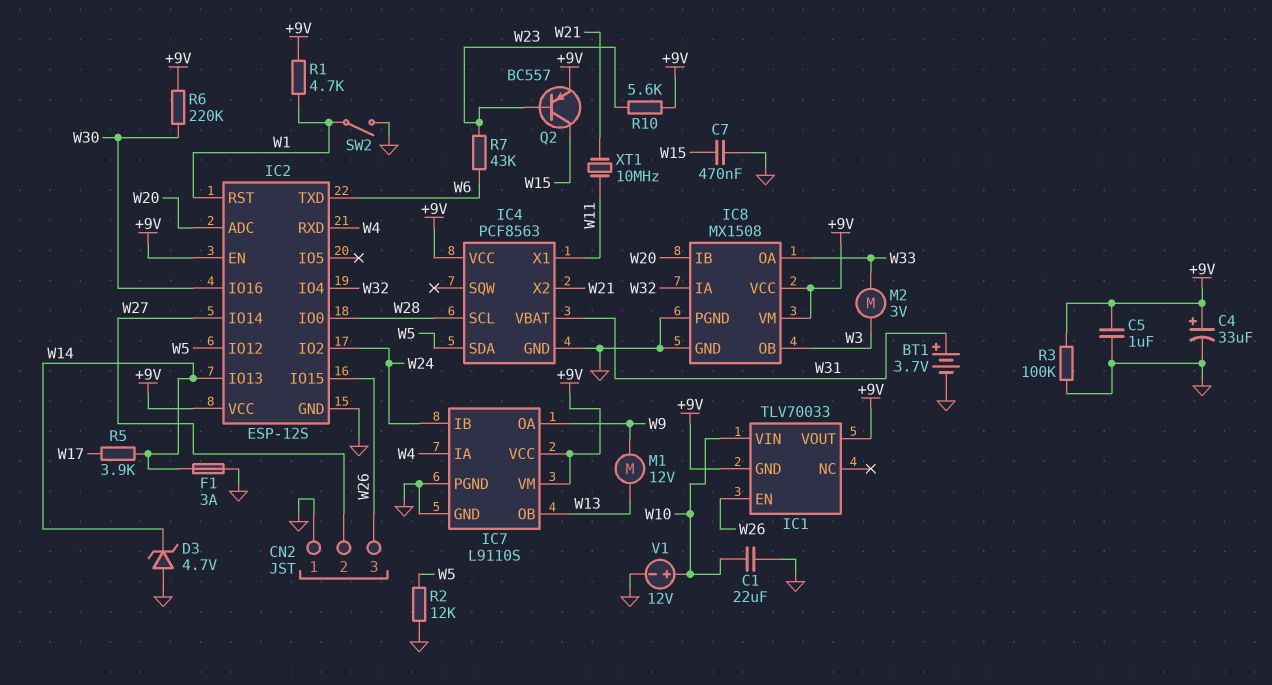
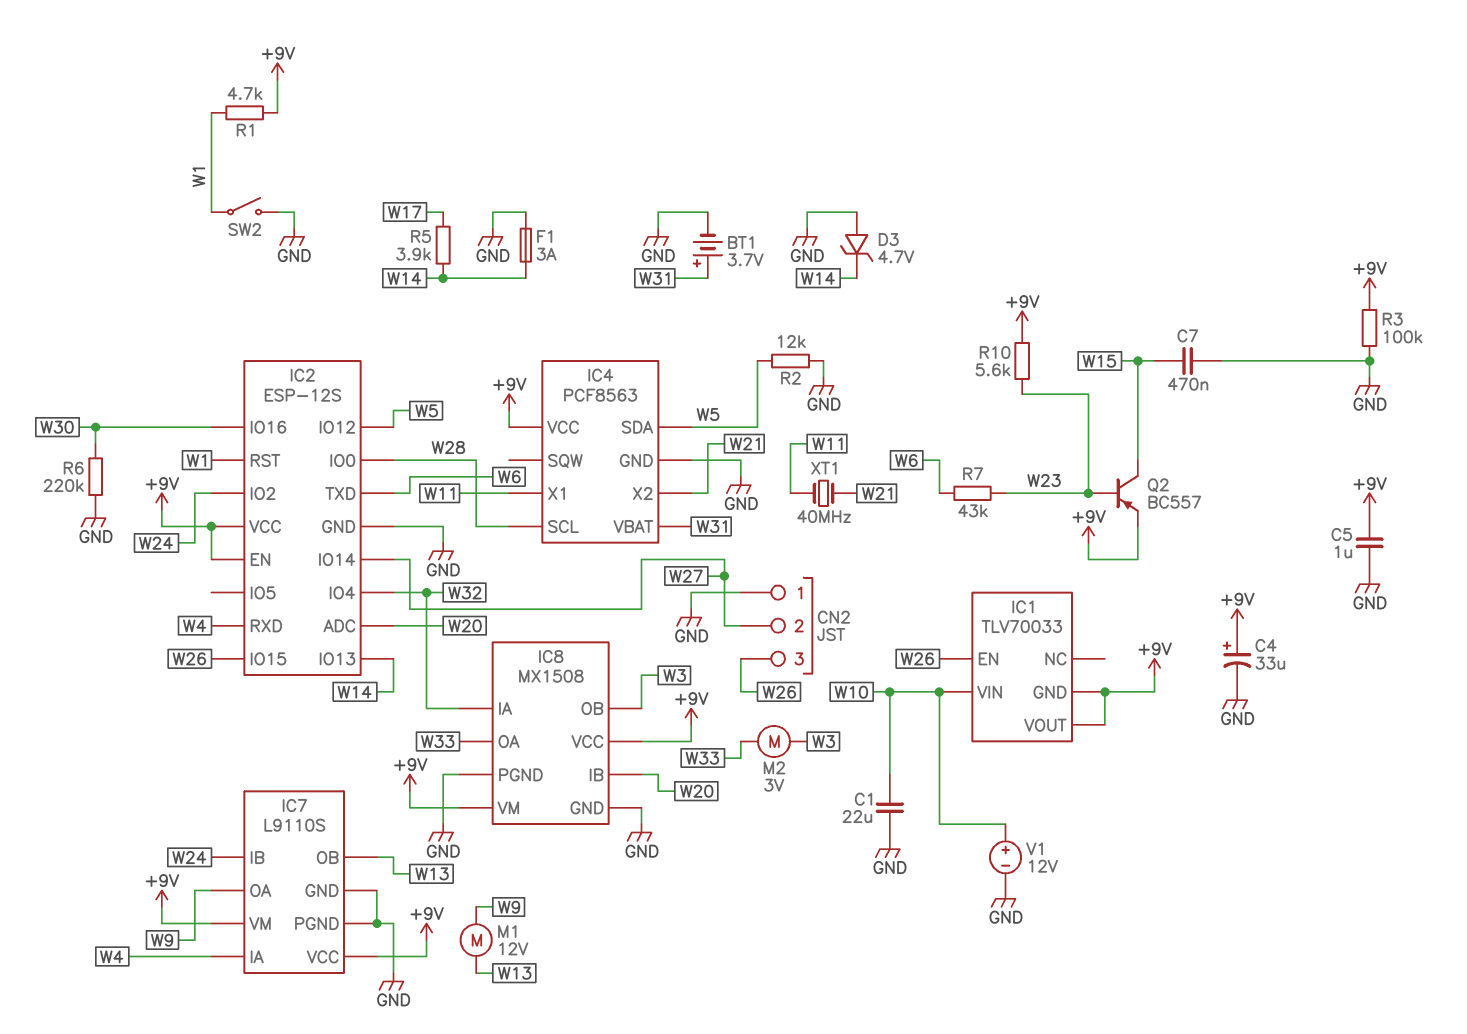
R6: 220k (+9V, W30) -> 220k (GND, W30)
XT1: 10MHz (W11, W21) -> 40MHz (W11, W21)

